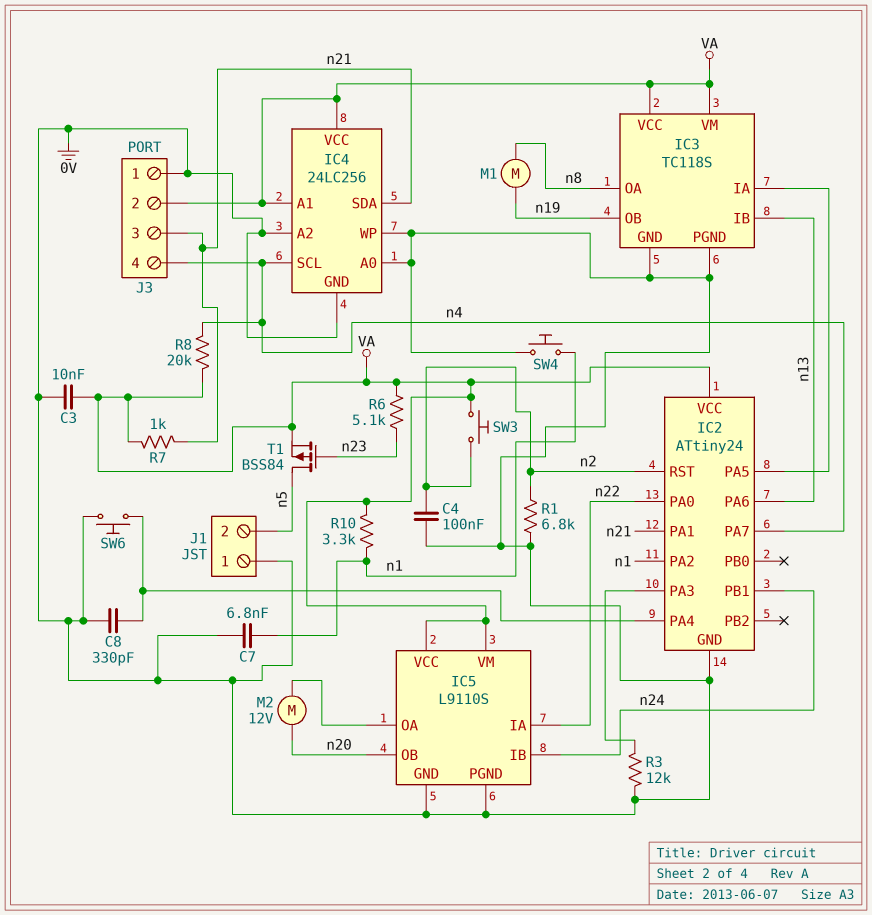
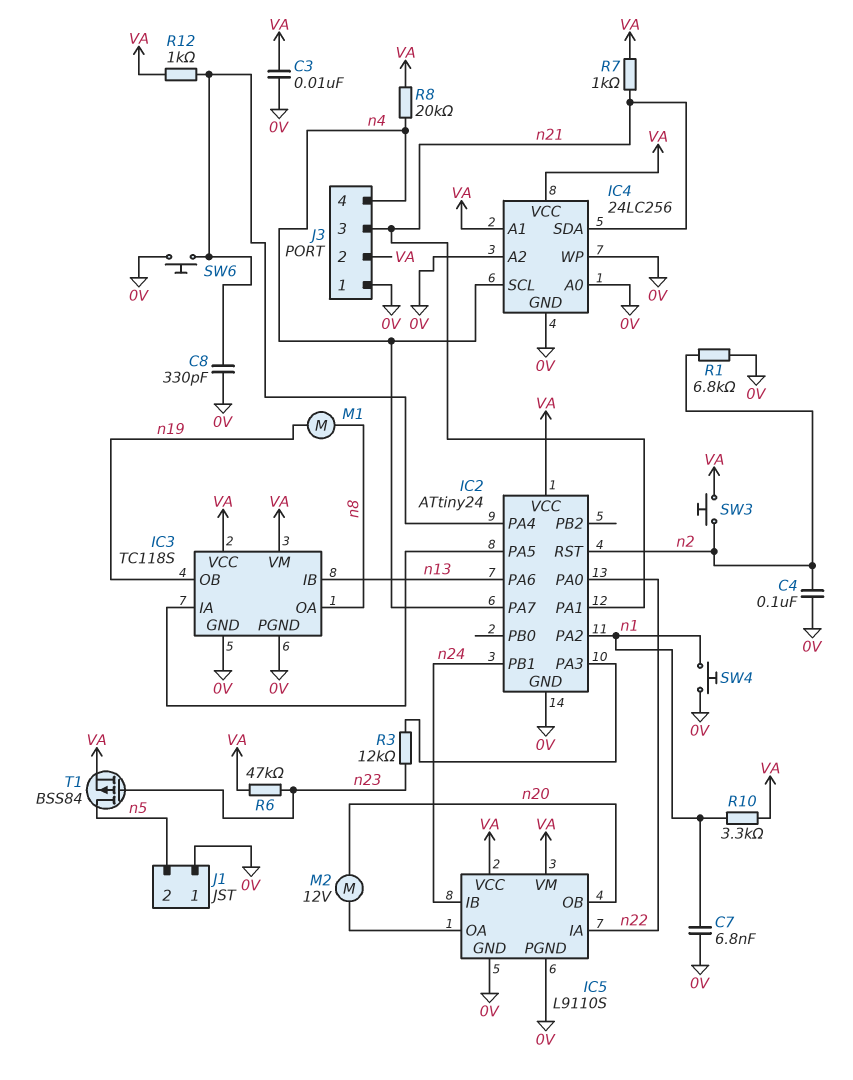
R3: 12k (0V, IC2/PA3) -> 12k (IC2/PA3, n23)
R6: 5.1k (VA, n23) -> 47k (VA, n23)
R12: none -> 1k (IC2/PA4, VA)

